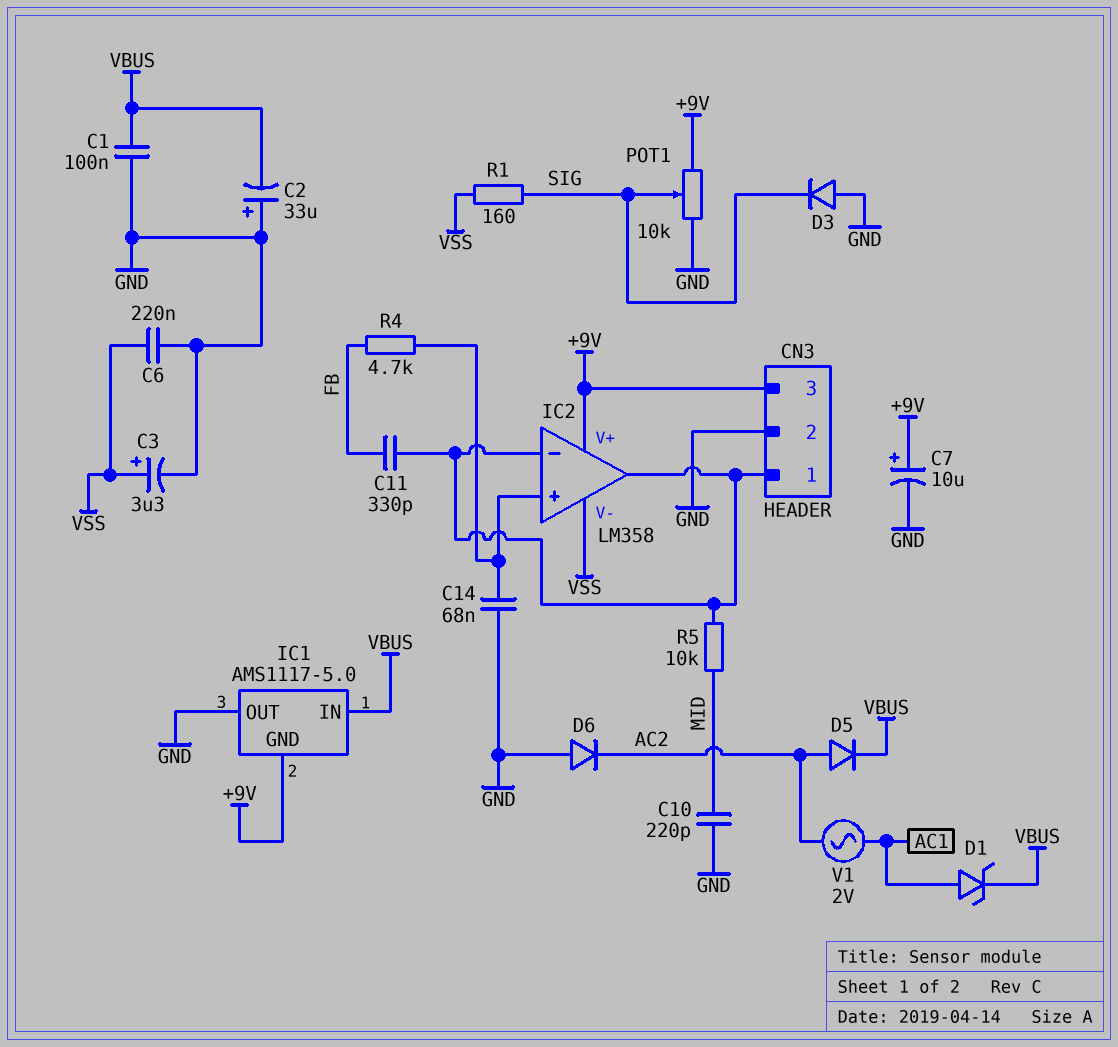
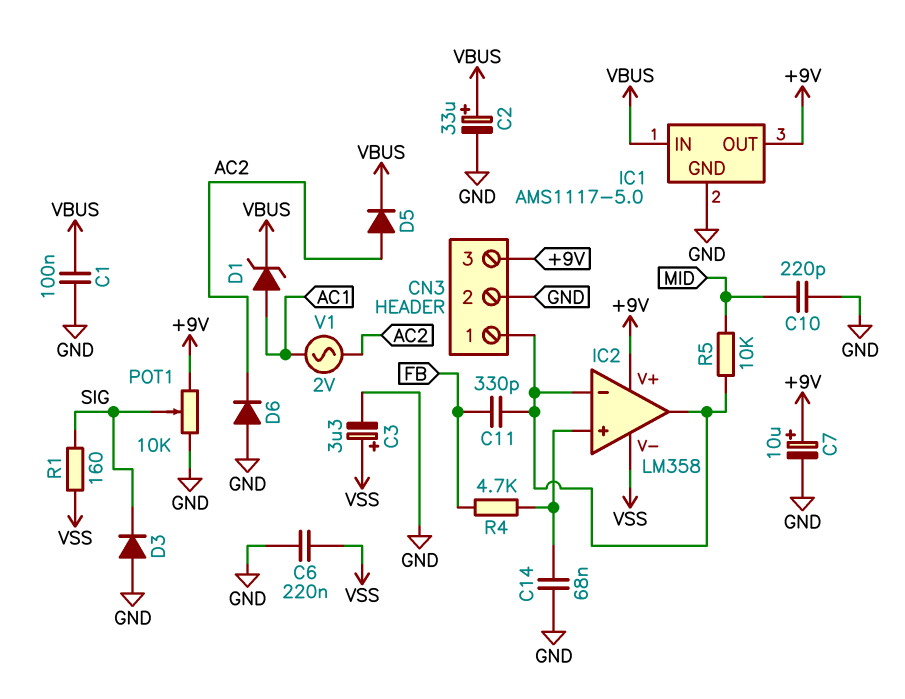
C2: 33uF (plus GND, minus VBUS) -> 33uF (plus VBUS, minus GND)
IC1 pin GND: +9V -> GND
IC1 pin OUT: GND -> +9V

